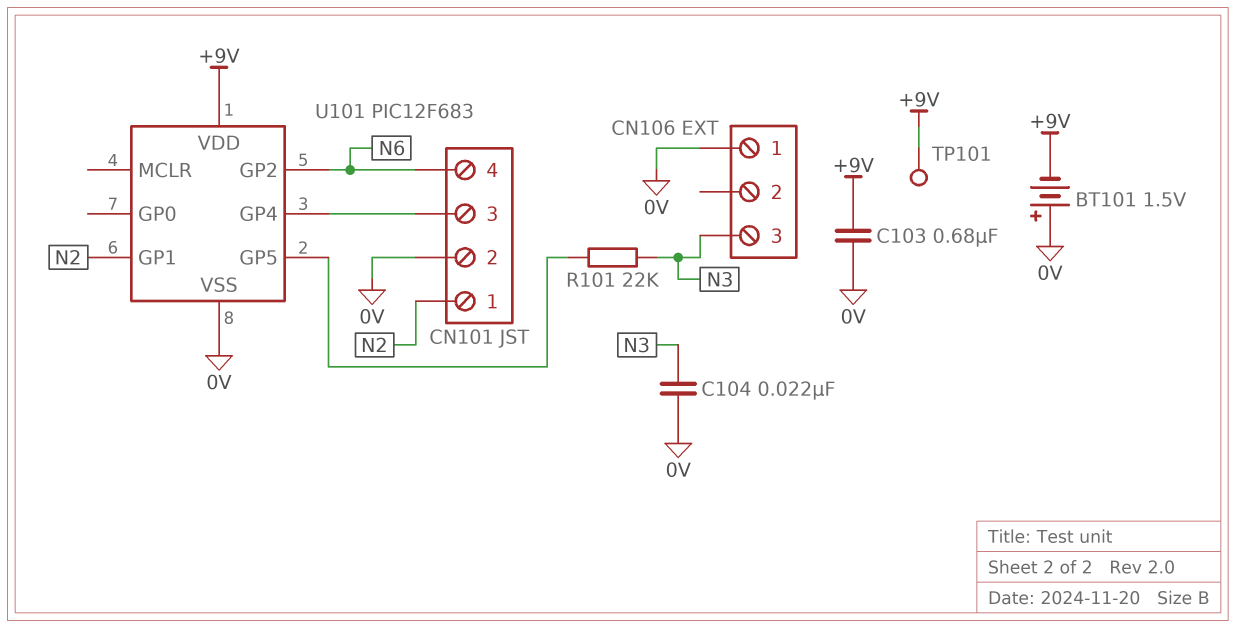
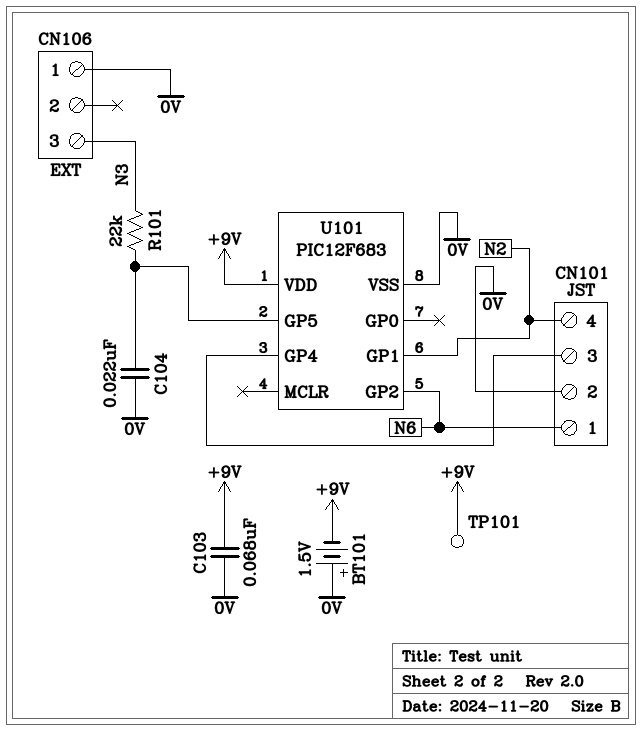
C103: 680nF (+9V, 0V) -> 68nF (+9V, 0V)
C104: 22nF (0V, N3) -> 22nF (0V, U101/GP5)
CN101 pin 1: N2 -> N6
CN101 pin 4: N6 -> N2

